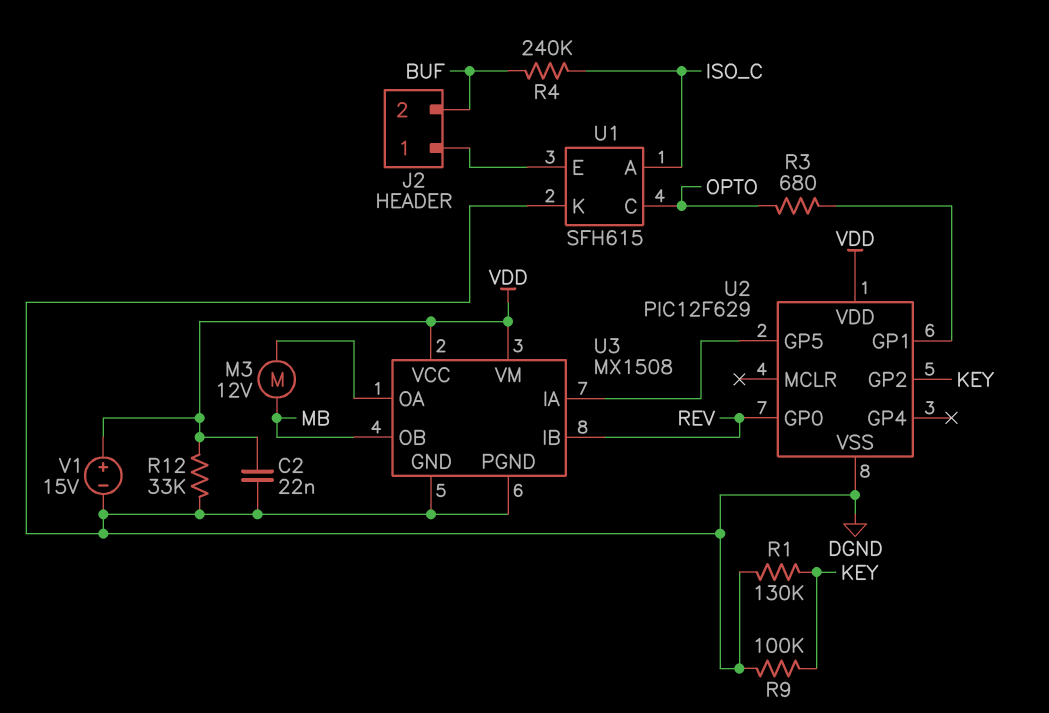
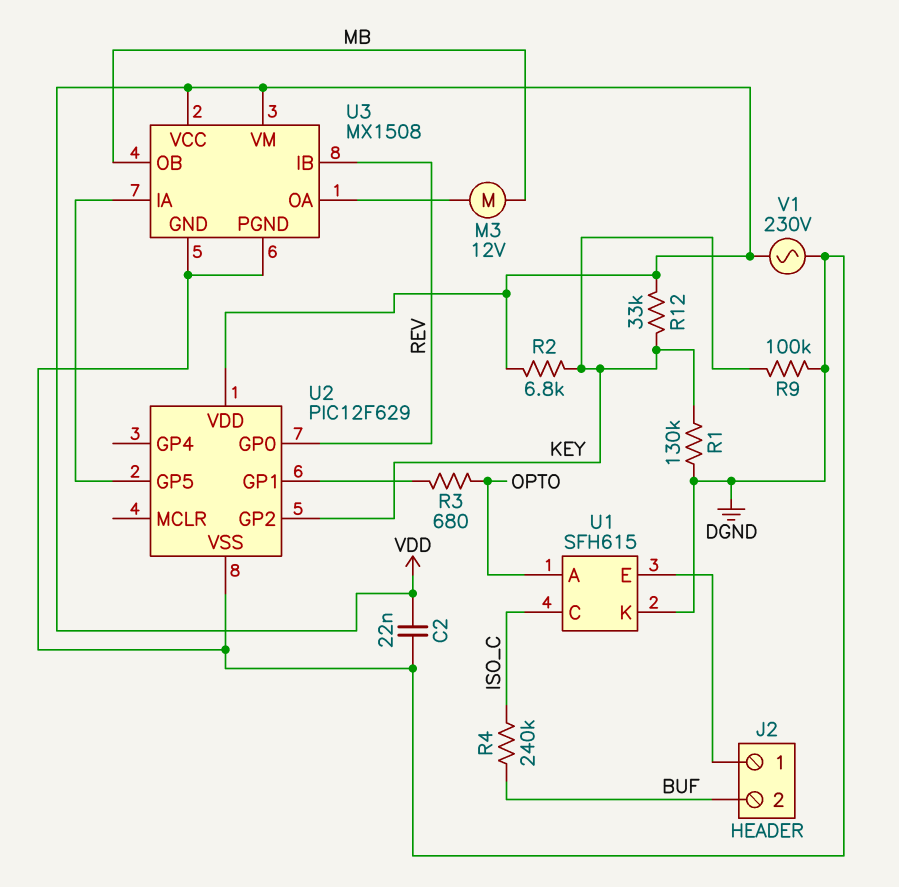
R2: none -> 6.8k (KEY, VDD)
R12: 33k (DGND, VDD) -> 33k (KEY, VDD)
U1 pin A: ISO_C -> OPTO
U1 pin C: OPTO -> ISO_C
V1: 15V (plus VDD, minus DGND) -> AC 230V (DGND, VDD)

